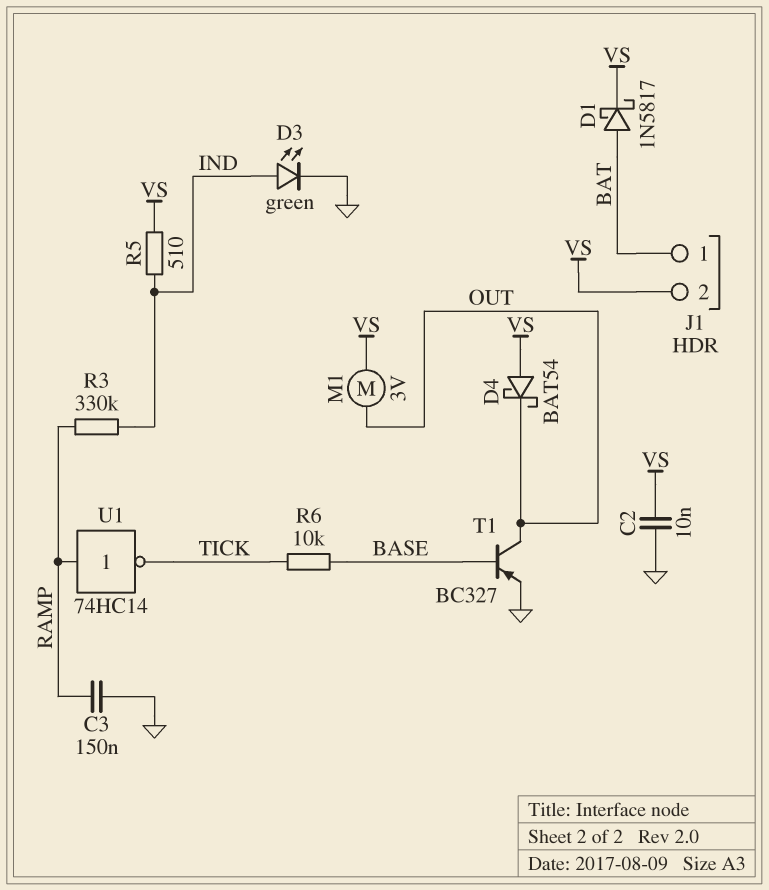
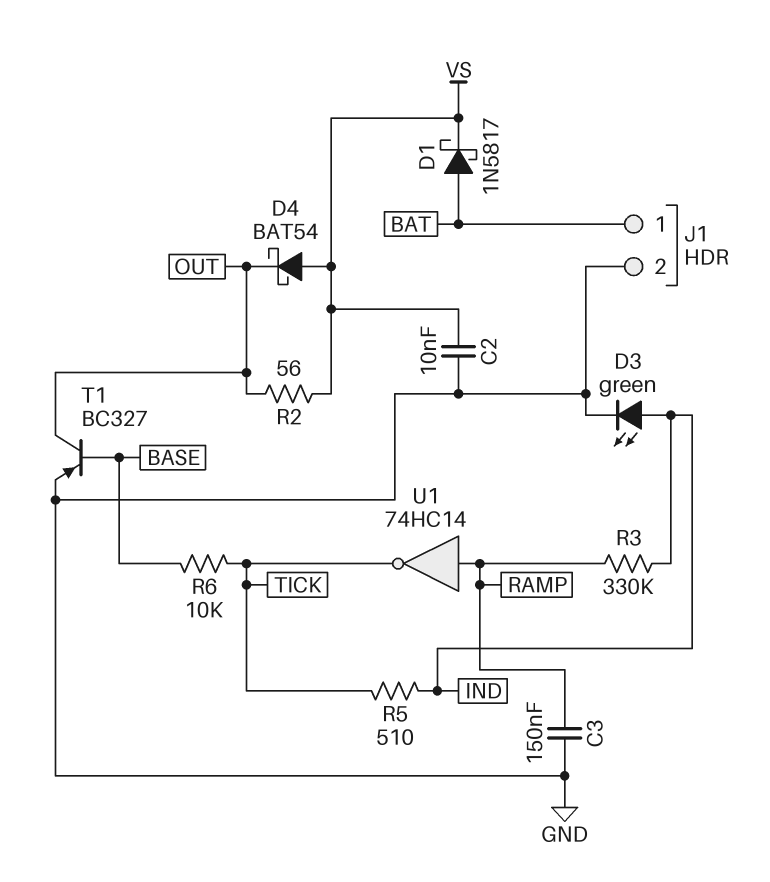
J1 pin 2: VS -> GND
M1: motor 3V (OUT, VS) -> none
R2: none -> 56 (OUT, VS)
R5: 510 (IND, VS) -> 510 (IND, TICK)

